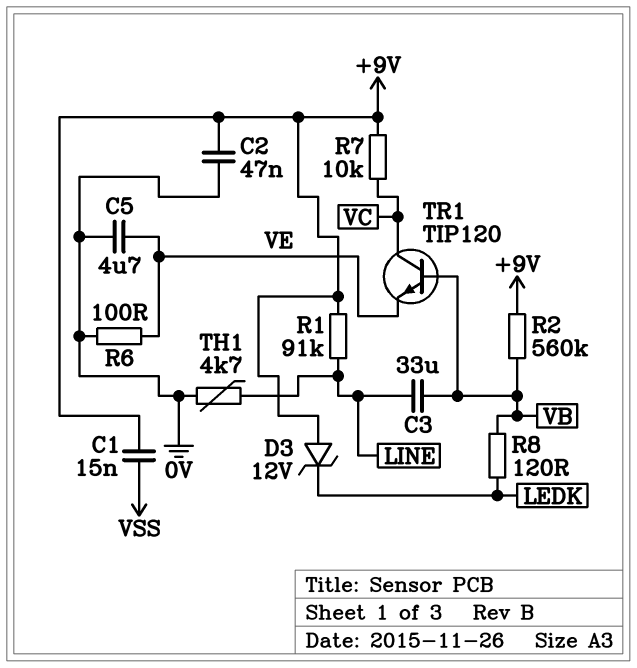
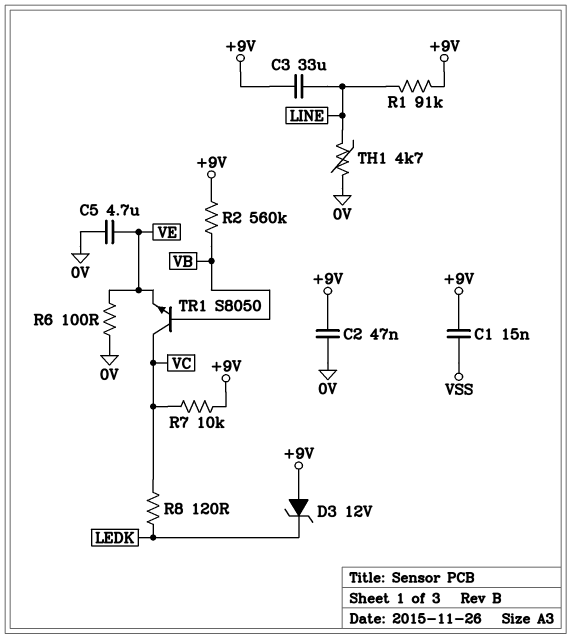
C3: 33uF (LINE, VB) -> 33uF (+9V, LINE)
R8: 120 (LEDK, VB) -> 120 (LEDK, VC)
TR1: NPN TIP120 (B VB, C VC, E VE) -> NPN S8050 (B VB, C VC, E VE)

